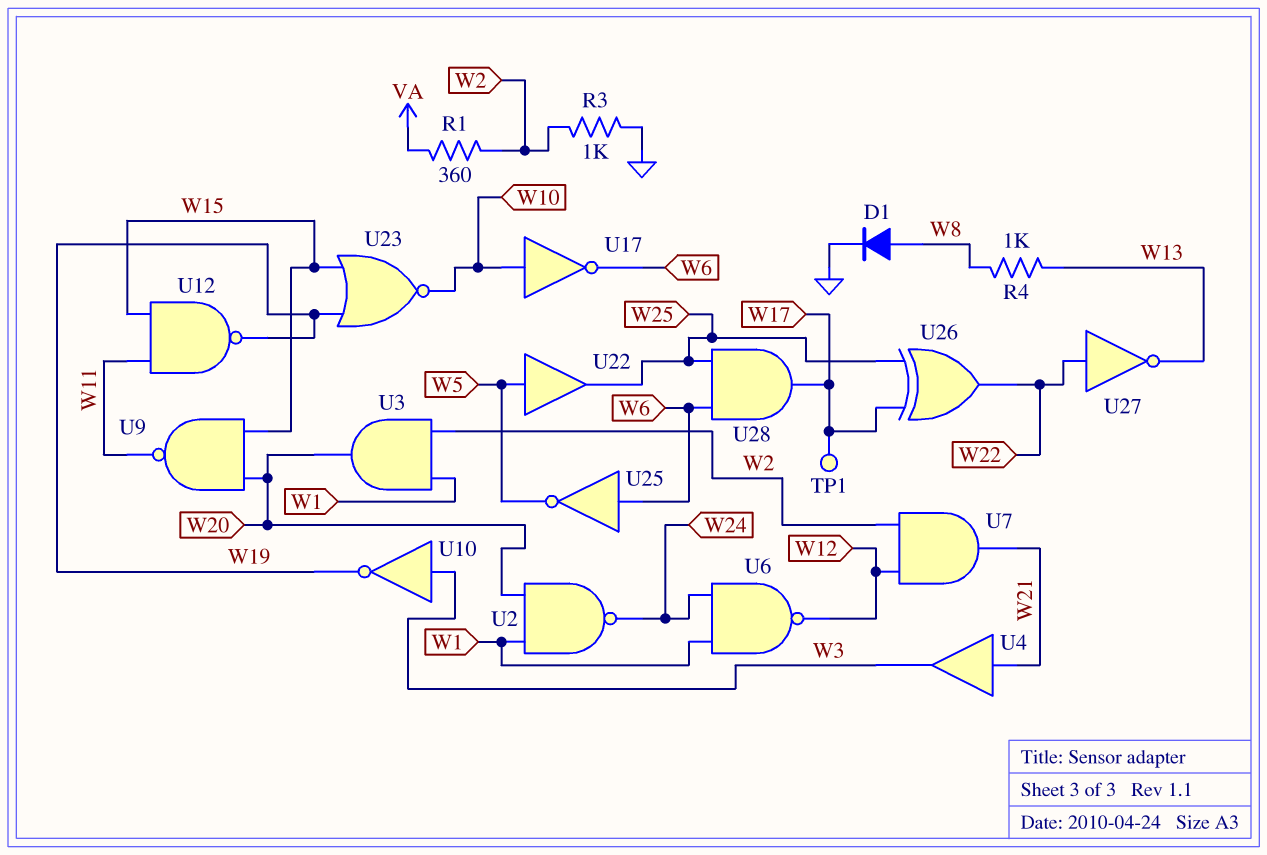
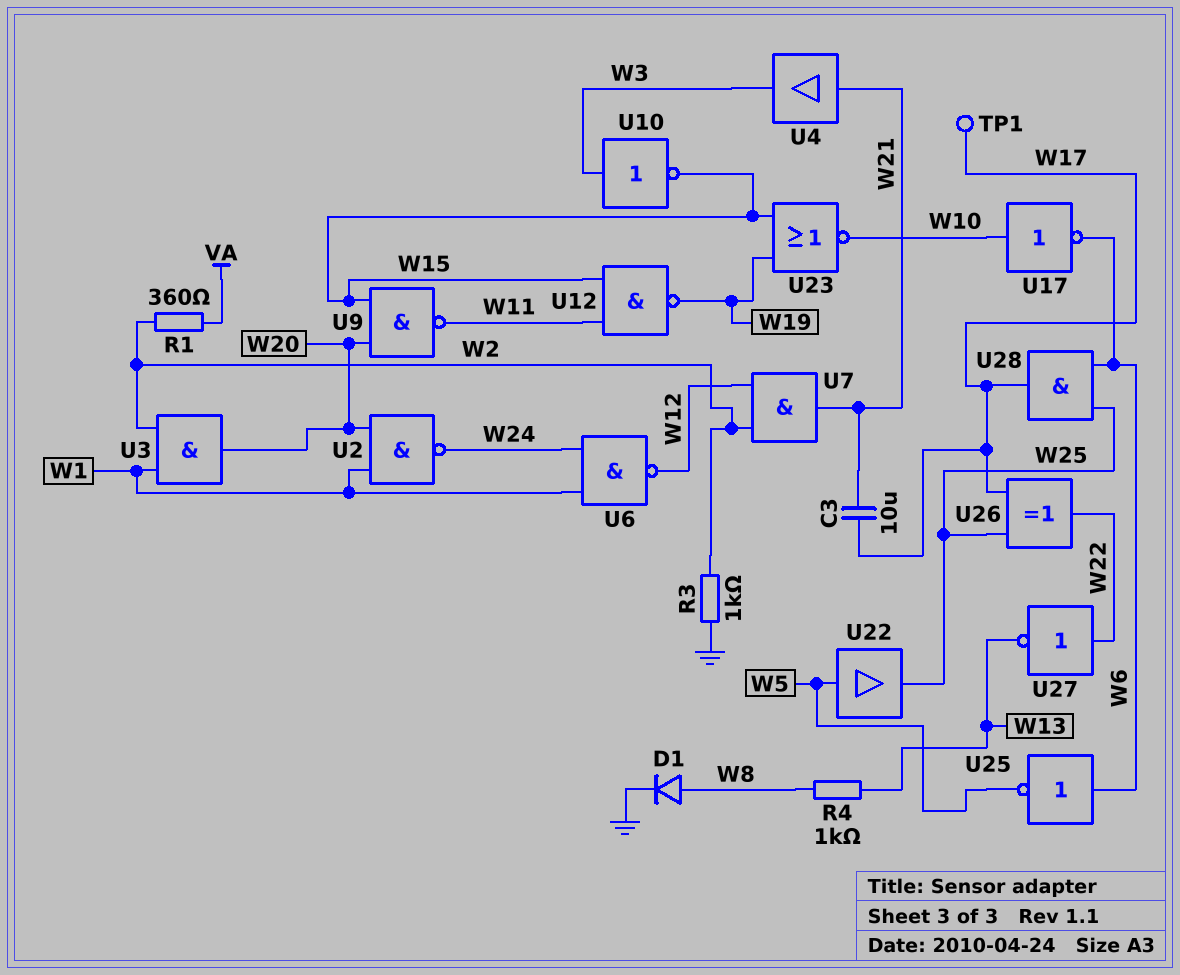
C3: none -> 10uF (W17, W21)
U10: NOT (in W3, out W19) -> NOT (in W3, out W15)

